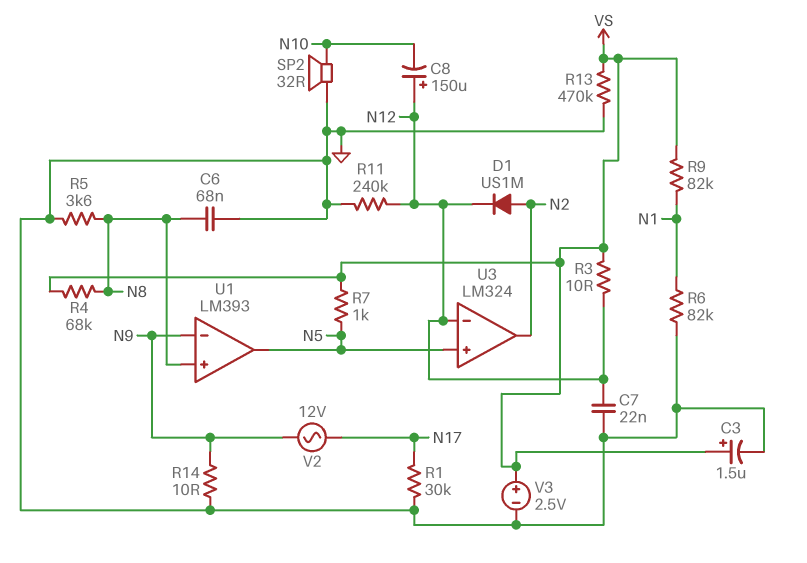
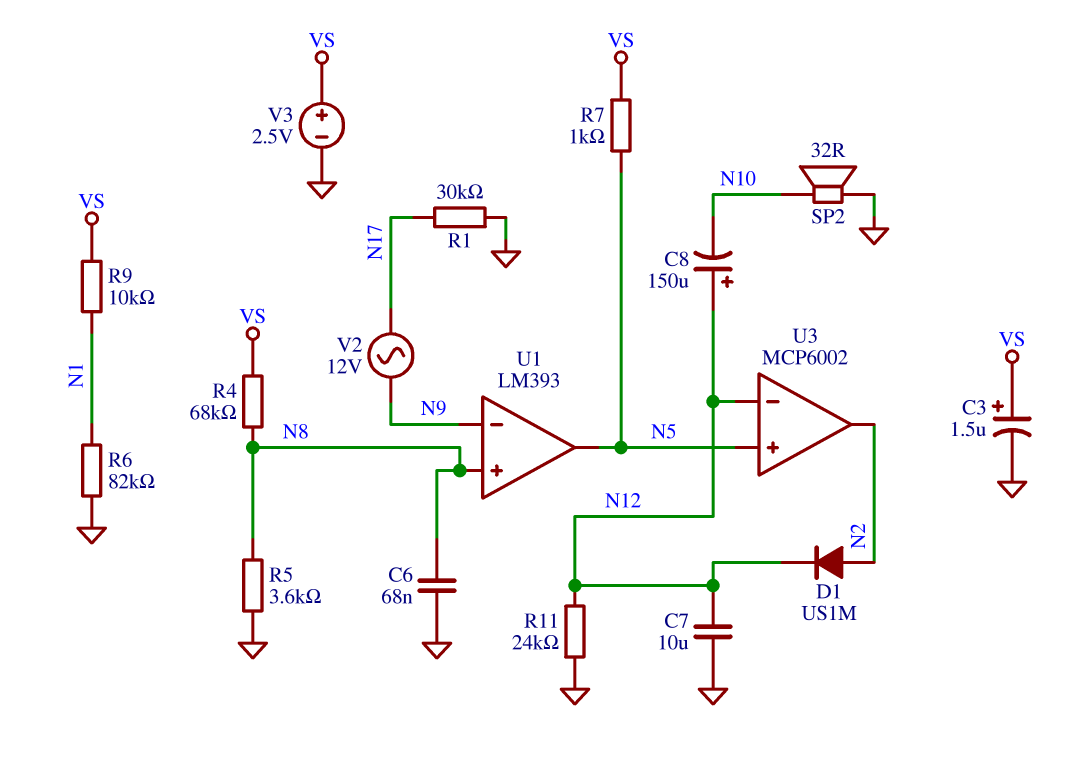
C7: 22nF (GND, N12) -> 10uF (GND, N12)
R3: 10 (N12, VS) -> none
R9: 82k (N1, VS) -> 10k (N1, VS)
R11: 240k (GND, N12) -> 24k (GND, N12)
R13: 470k (GND, VS) -> none
R14: 10 (GND, N9) -> none
U3: LM324 -> MCP6002

